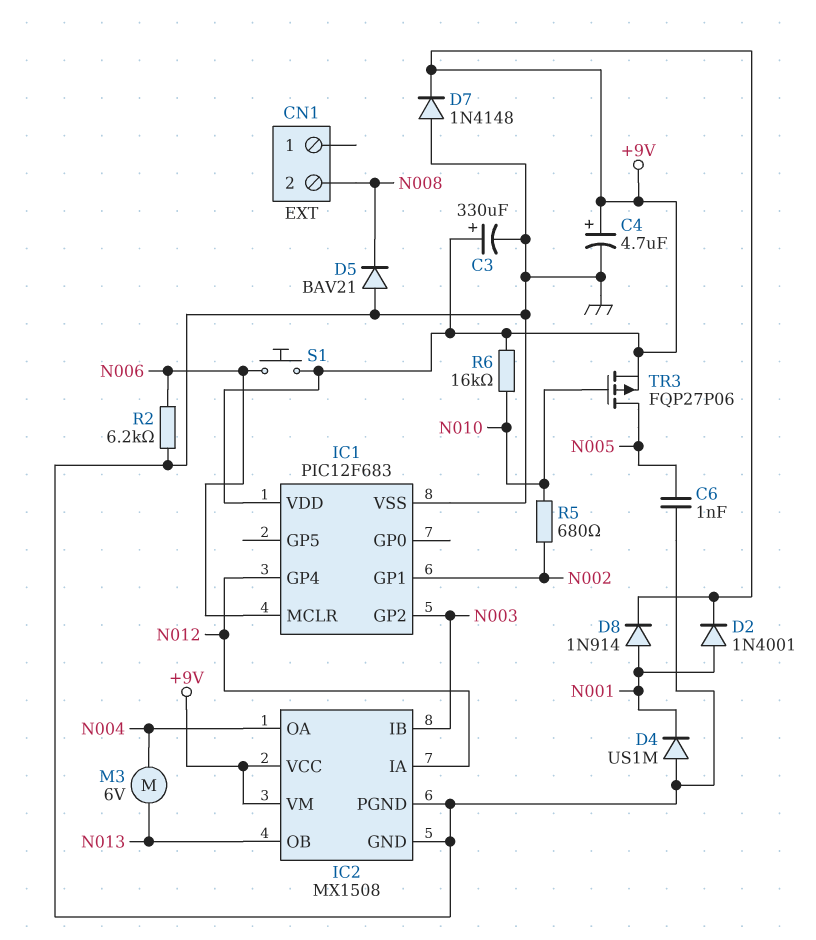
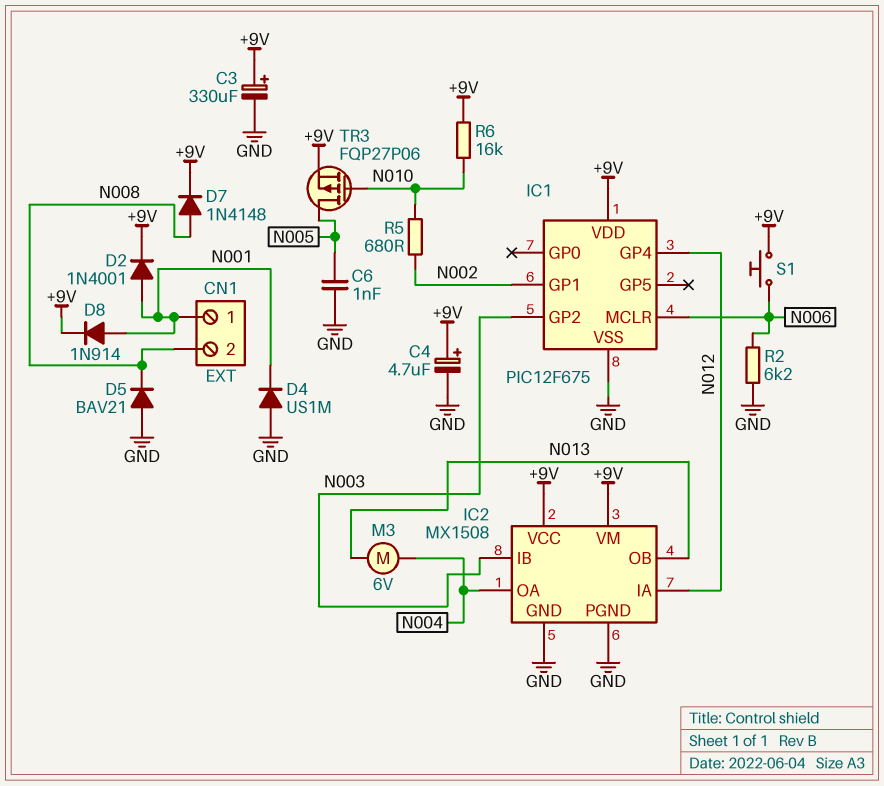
CN1 pin 1: none -> N001
D7: diode 1N4148 (A GND, K +9V) -> diode 1N4148 (A N008, K +9V)
IC1: PIC12F683 -> PIC12F675

